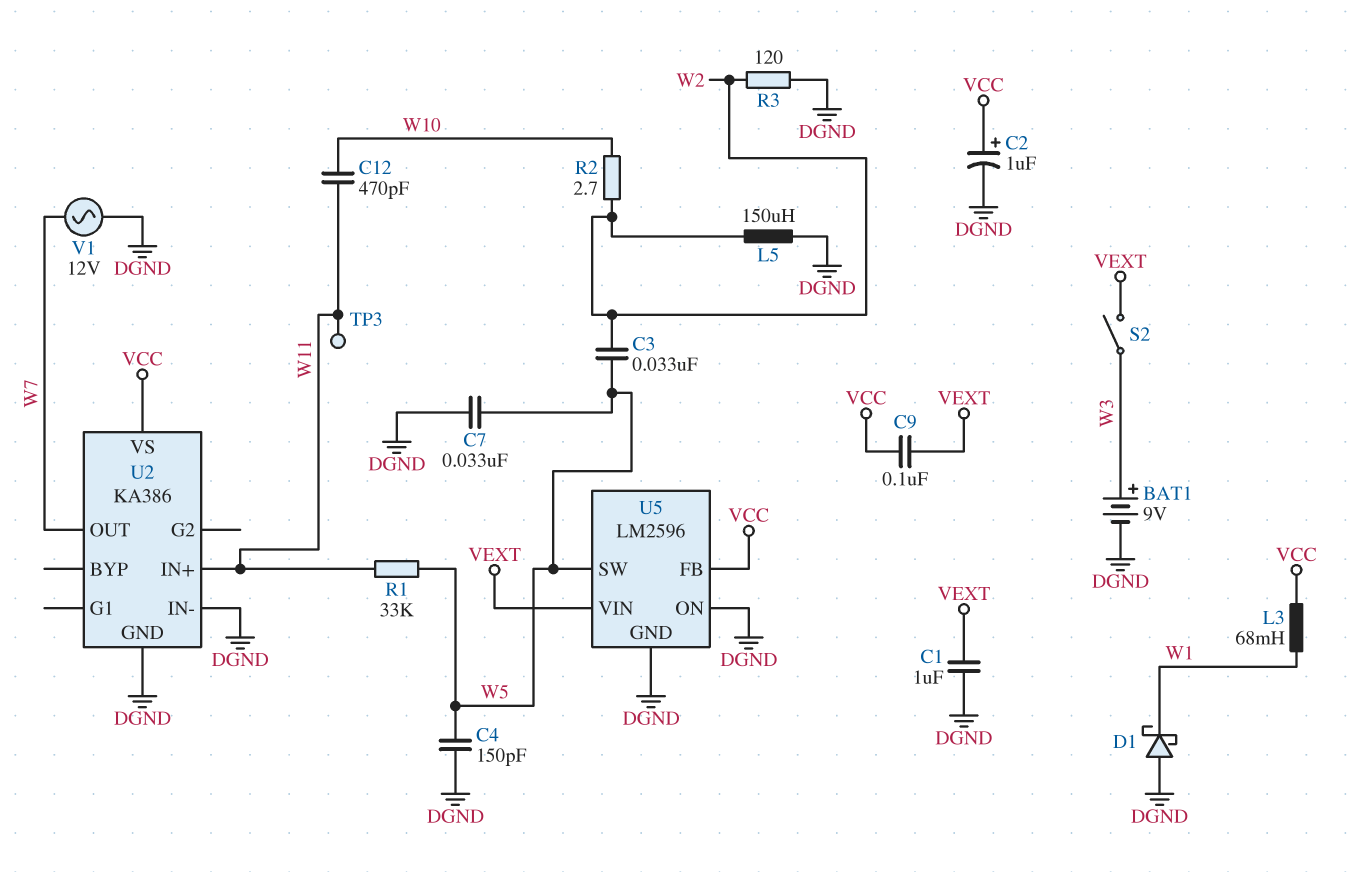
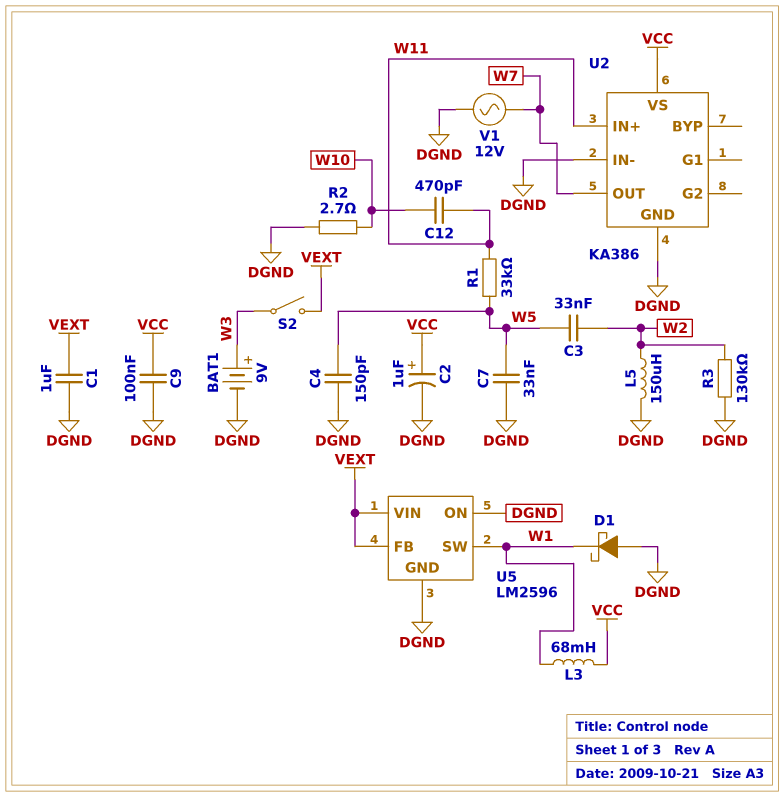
C9: 100nF (VCC, VEXT) -> 100nF (DGND, VCC)
R2: 2.7 (W2, W10) -> 2.7 (DGND, W10)
R3: 120 (DGND, W2) -> 130k (DGND, W2)
TP3: test point (W11) -> none
U5 pin FB: VCC -> VEXT
U5 pin SW: W5 -> W1

